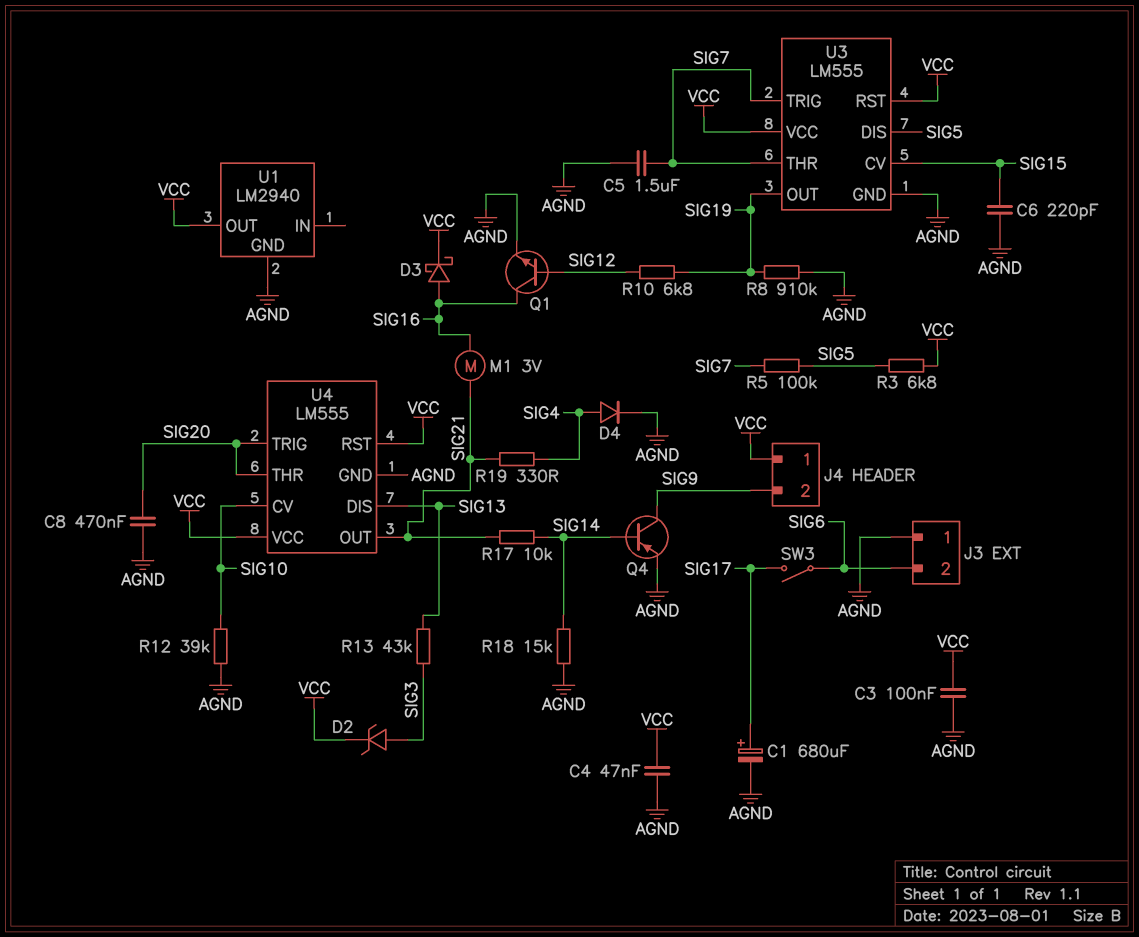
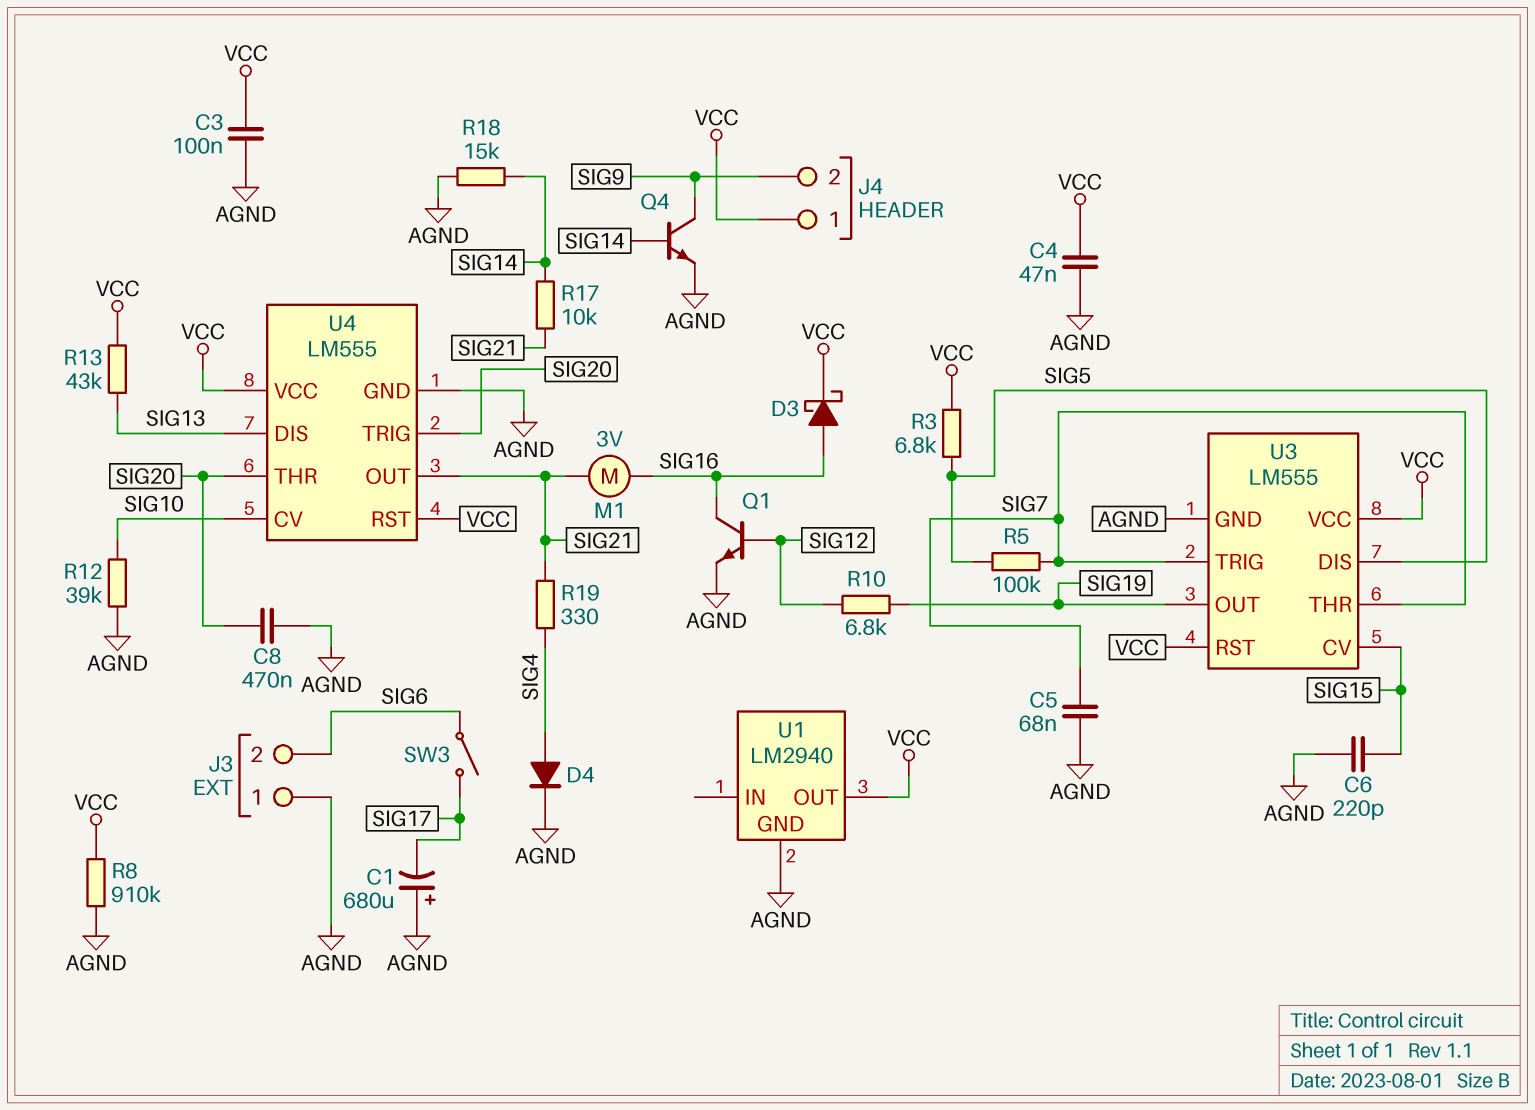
C1: 680uF (plus SIG17, minus AGND) -> 680uF (plus AGND, minus SIG17)
C5: 1.5uF (AGND, SIG7) -> 68nF (AGND, SIG7)
D2: zener (A SIG3, K VCC) -> none
Q4: PNP (B SIG14, C SIG9, E AGND) -> NPN (B SIG14, C SIG9, E AGND)
R8: 910k (AGND, SIG19) -> 910k (AGND, VCC)
R13: 43k (SIG3, SIG13) -> 43k (SIG13, VCC)

